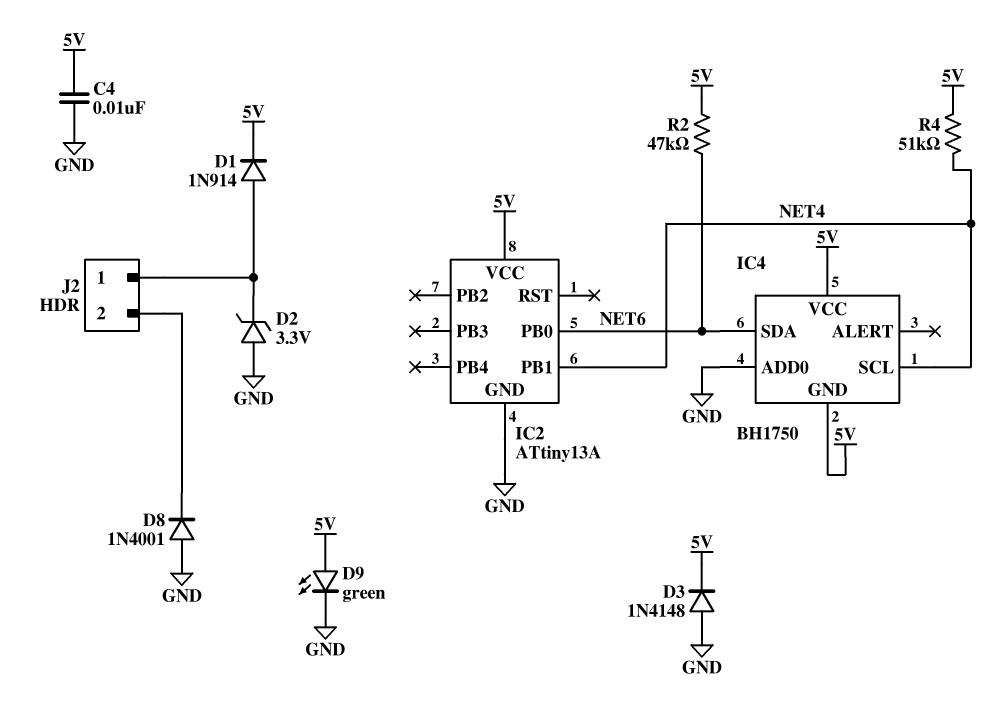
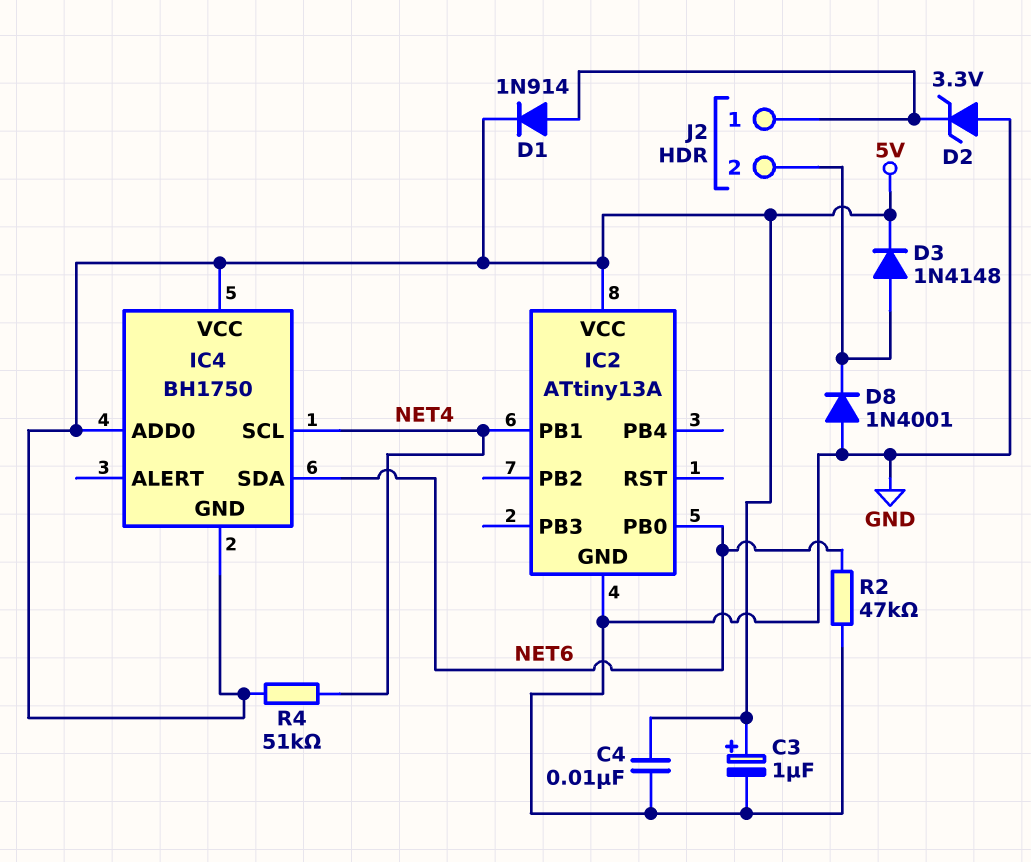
C3: none -> 1uF (plus 5V, minus GND)
D3: diode 1N4148 (A GND, K 5V) -> diode 1N4148 (A J2/2, K 5V)
D9: LED green (A 5V, K GND) -> none
IC4 pin ADD0: GND -> 5V
R2: 47k (5V, NET6) -> 47k (GND, NET6)

